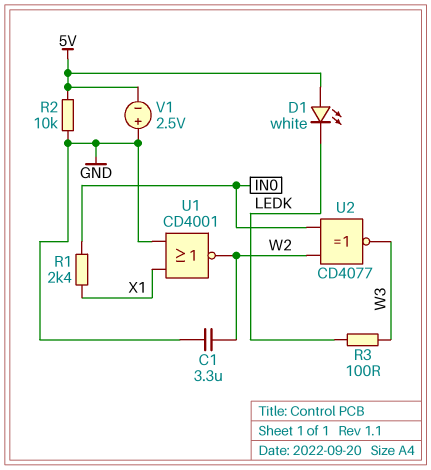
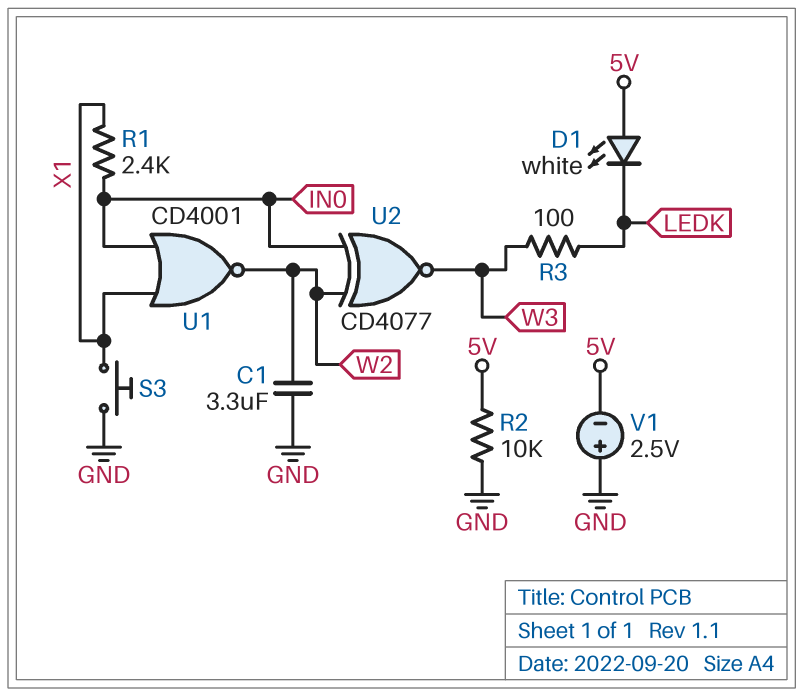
S3: none -> button (GND, X1)
U1: NOR CD4001 (in GND, in X1, out W2) -> NOR CD4001 (in IN0, in X1, out W2)

